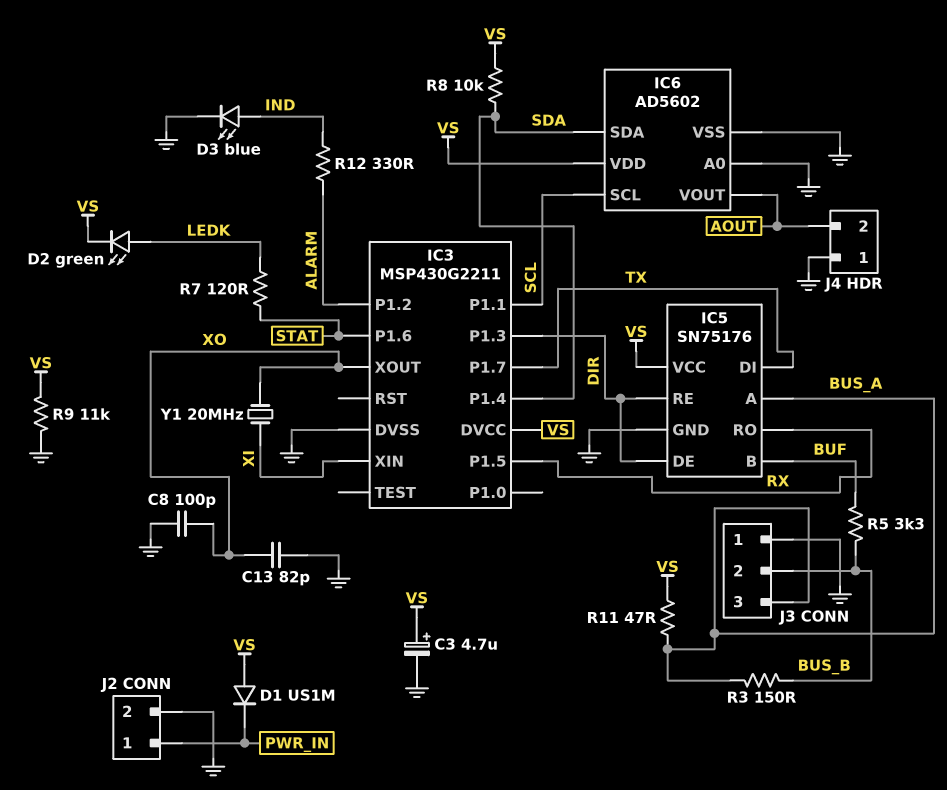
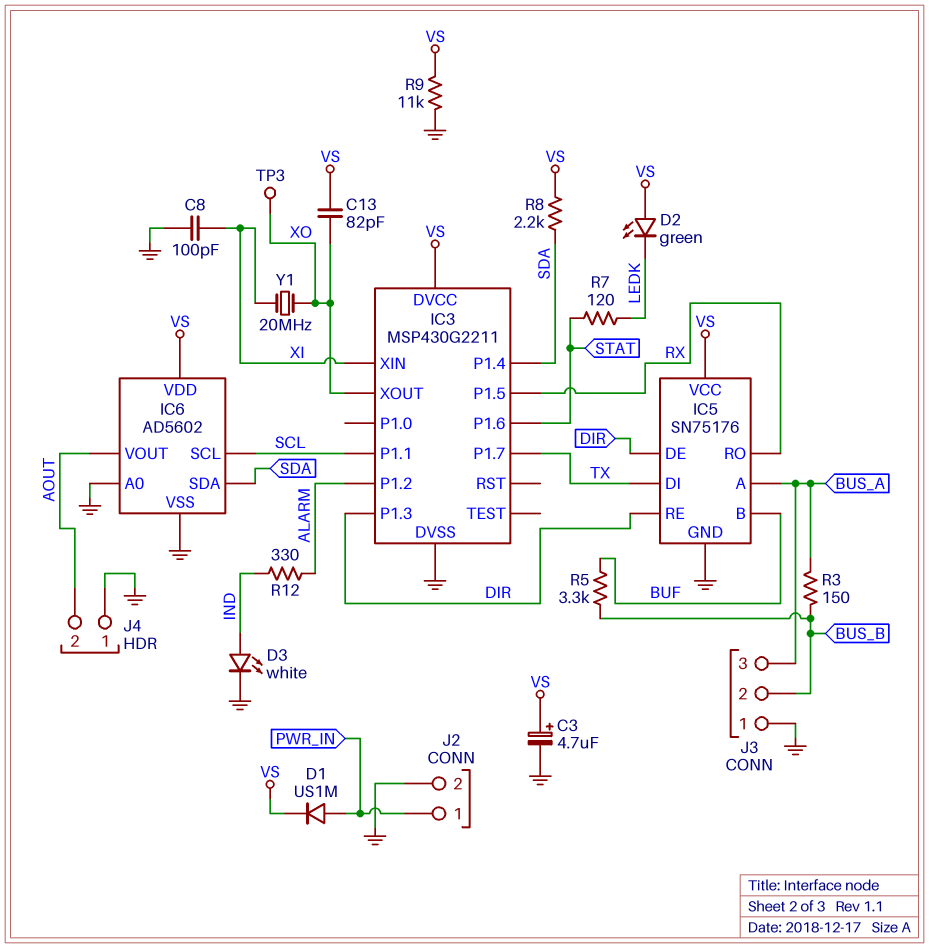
C8: 100pF (GND, XO) -> 100pF (GND, XI)
C13: 82pF (GND, XO) -> 82pF (VS, XO)
D1: diode US1M (A VS, K PWR_IN) -> diode US1M (A PWR_IN, K VS)
D2: LED green (A LEDK, K VS) -> LED green (A VS, K LEDK)
D3: LED blue (A IND, K GND) -> LED white (A IND, K GND)
R8: 10k (SDA, VS) -> 2.2k (SDA, VS)
R11: 47 (BUS_A, VS) -> none
TP3: none -> test point (XO)

